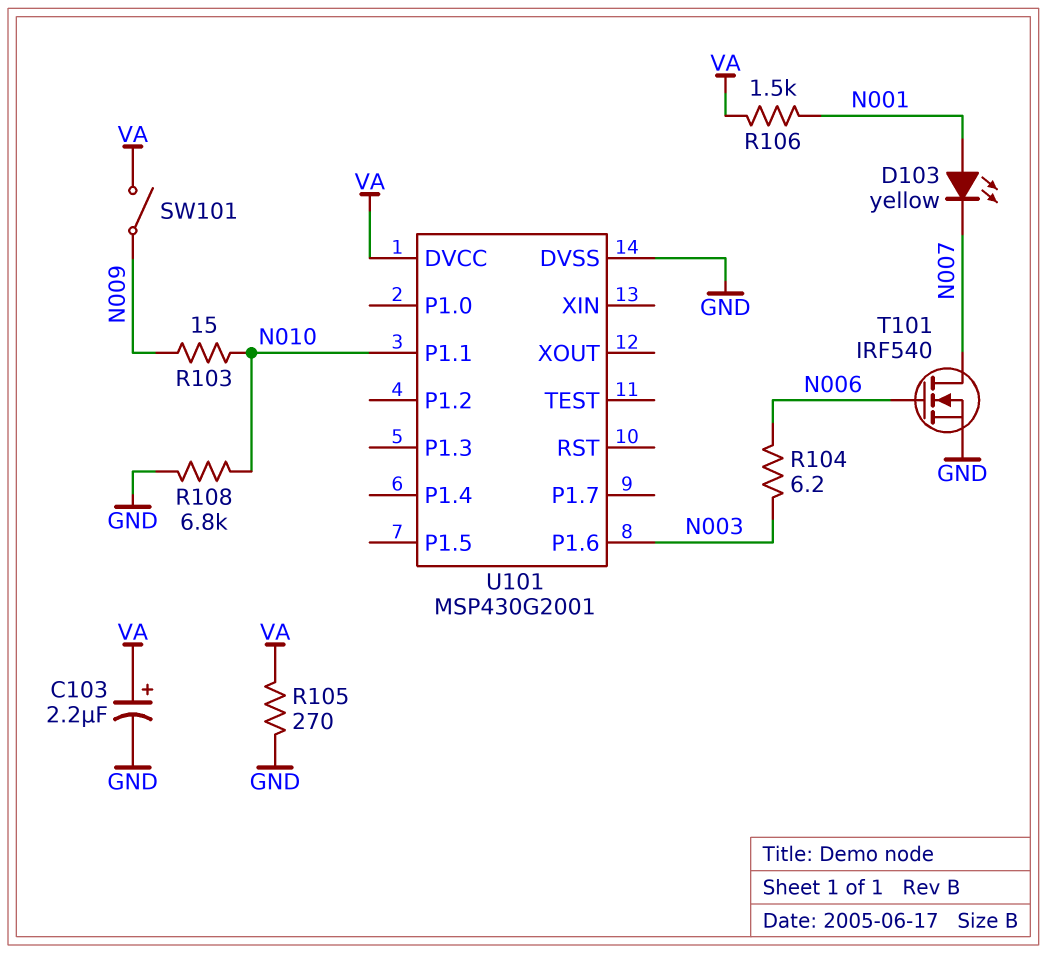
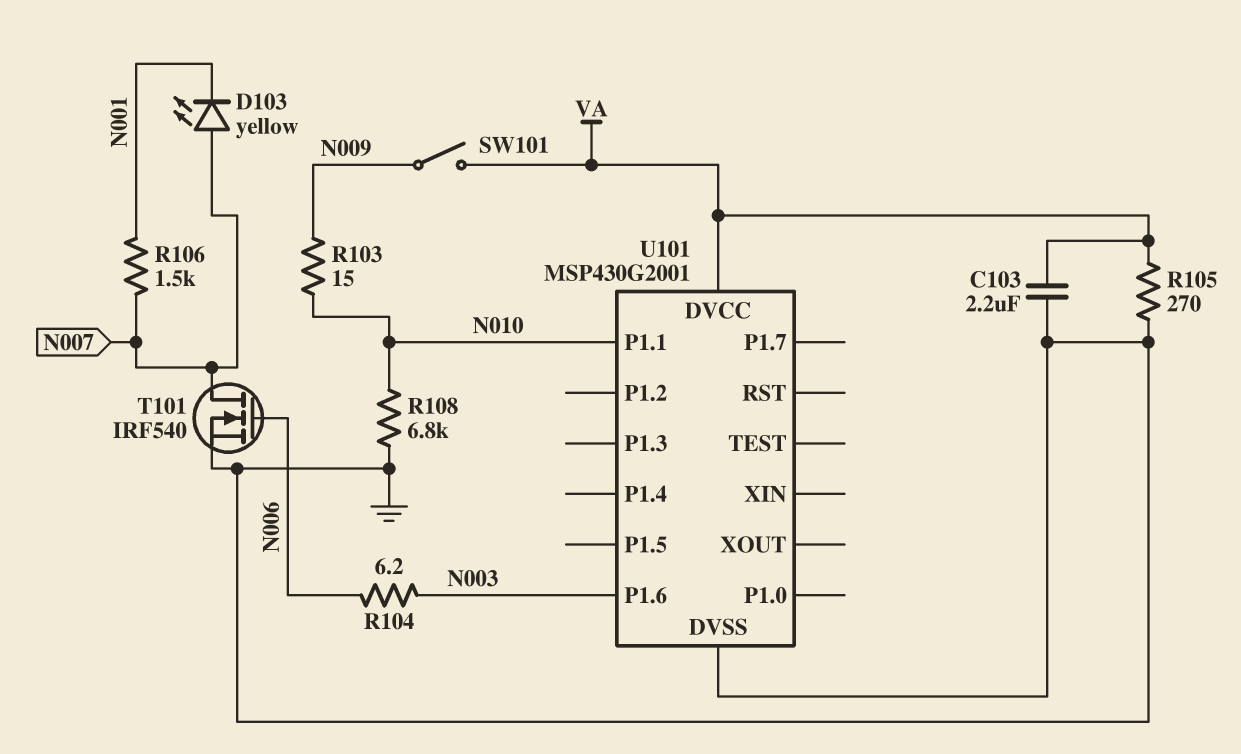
C103: 2.2uF (plus VA, minus GND) -> 2.2uF (GND, VA)
D103: LED yellow (A N001, K N007) -> LED yellow (A N007, K N001)
R106: 1.5k (N001, VA) -> 1.5k (N001, N007)

